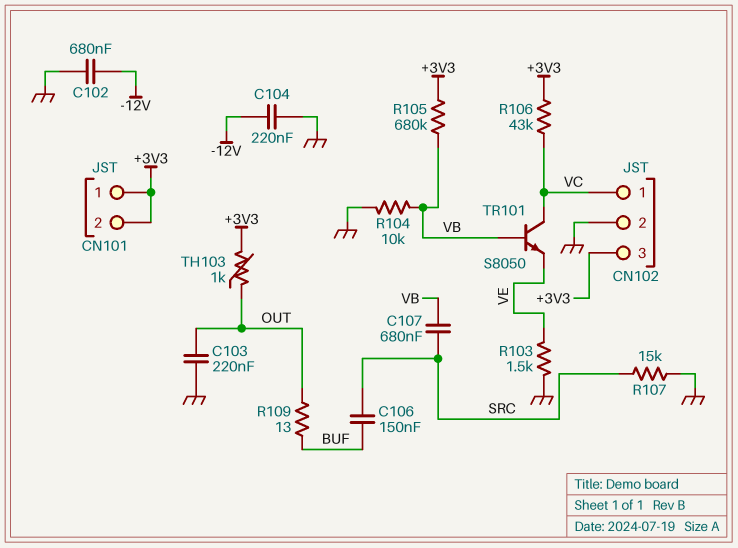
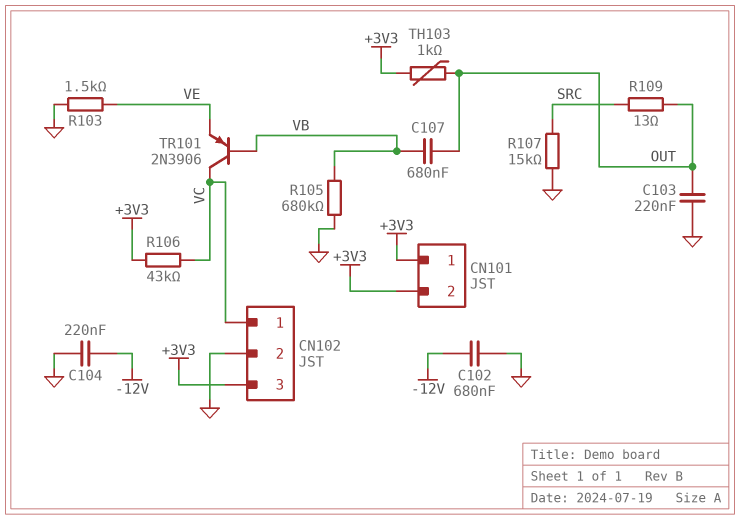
C106: 150nF (BUF, SRC) -> none
C107: 680nF (SRC, VB) -> 680nF (OUT, VB)
R104: 10k (GND, VB) -> none
R105: 680k (+3V3, VB) -> 680k (GND, VB)
R109: 13 (BUF, OUT) -> 13 (OUT, SRC)
TR101: NPN S8050 (B VB, C VC, E VE) -> PNP 2N3906 (B VB, C VC, E VE)

